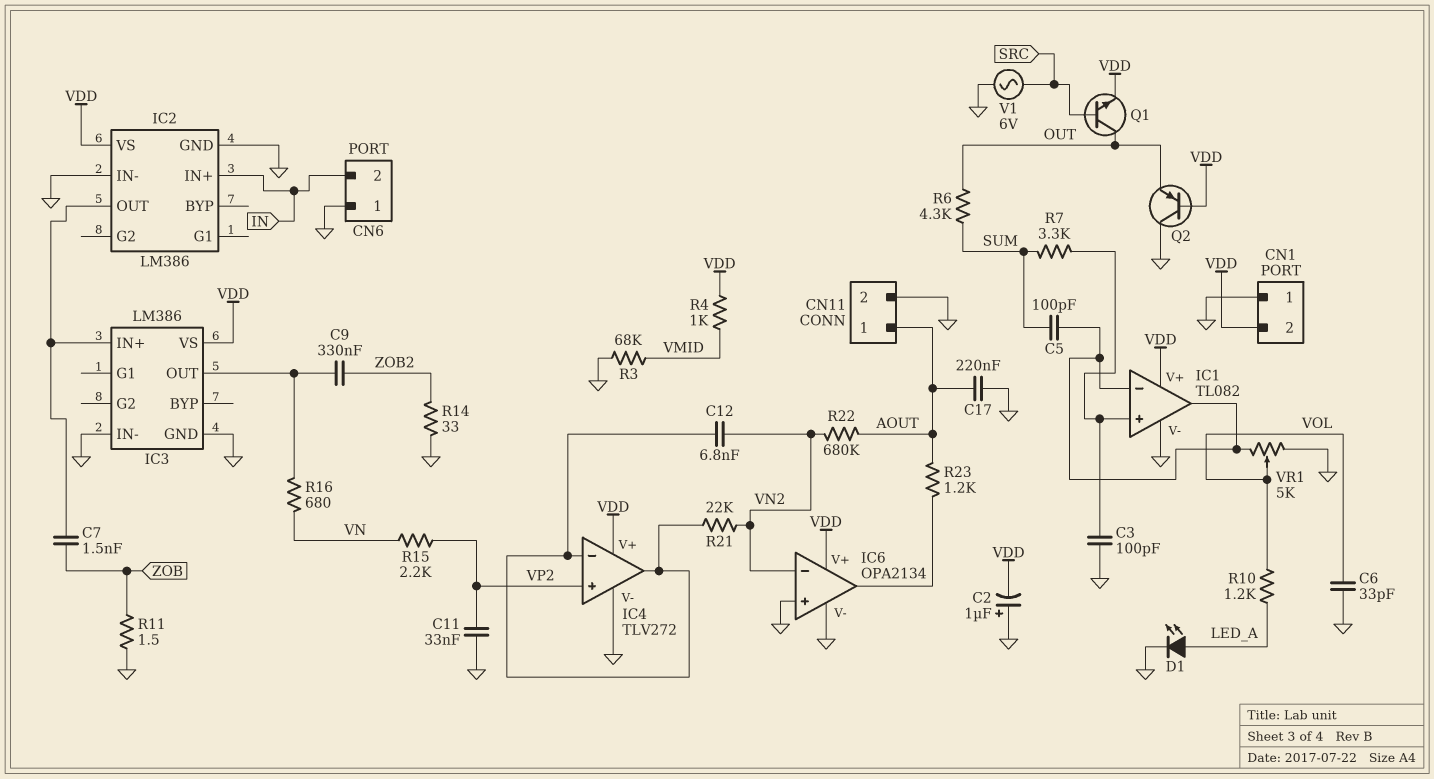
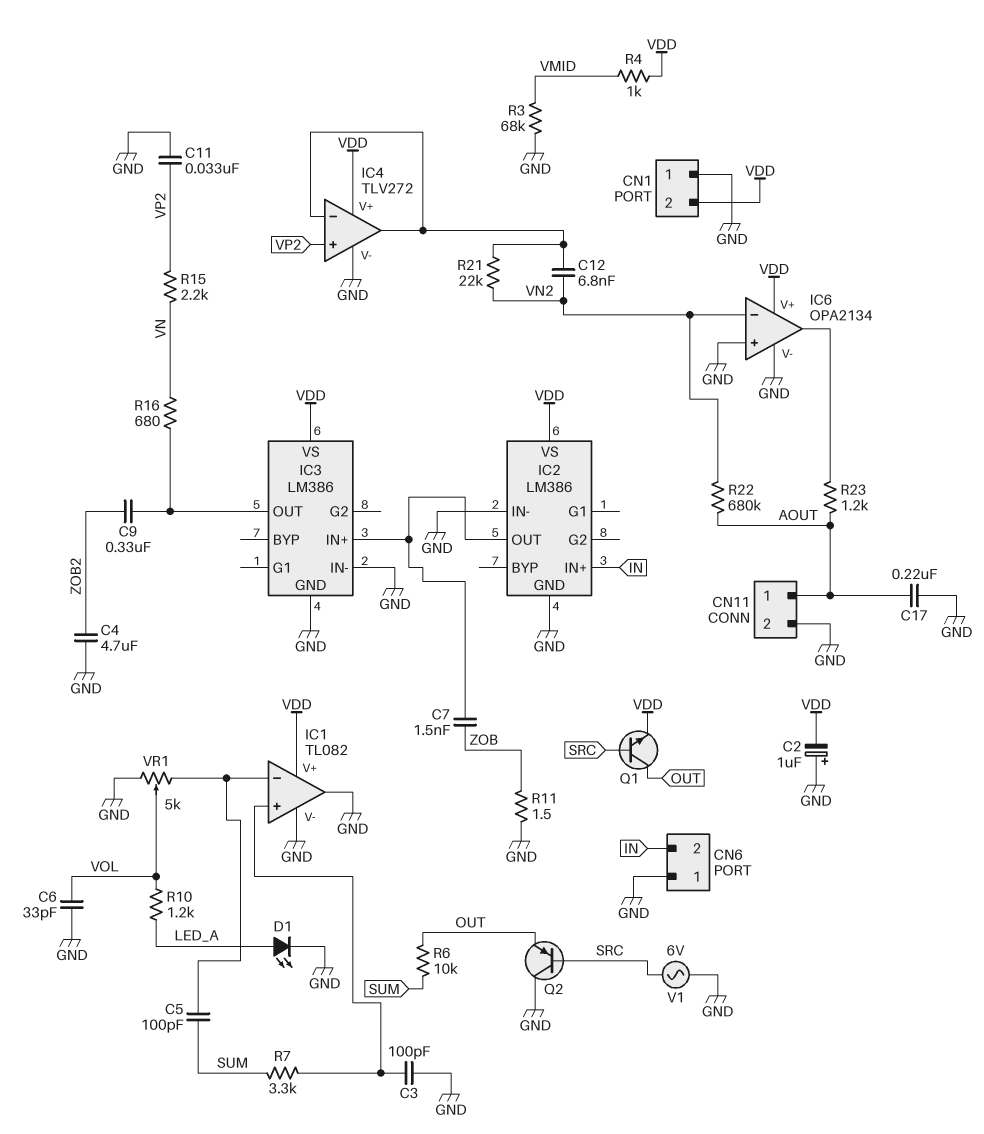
C4: none -> 4.7uF (GND, ZOB2)
IC1 pin out: IC1/in- -> GND
Q2: PNP (B VDD, C GND, E OUT) -> PNP (B SRC, C GND, E OUT)
R6: 4.3k (OUT, SUM) -> 10k (OUT, SUM)
R14: 33 (GND, ZOB2) -> none

